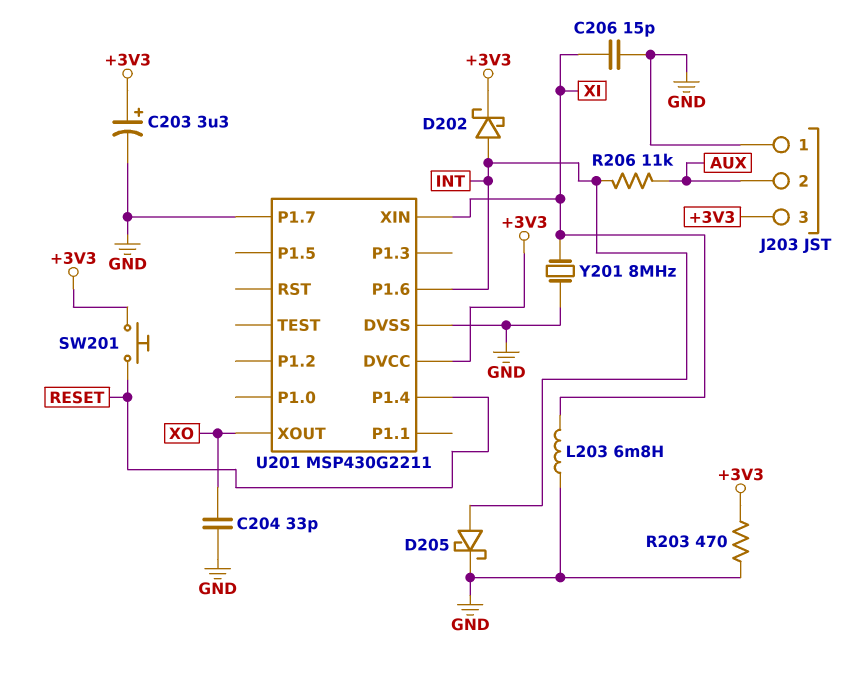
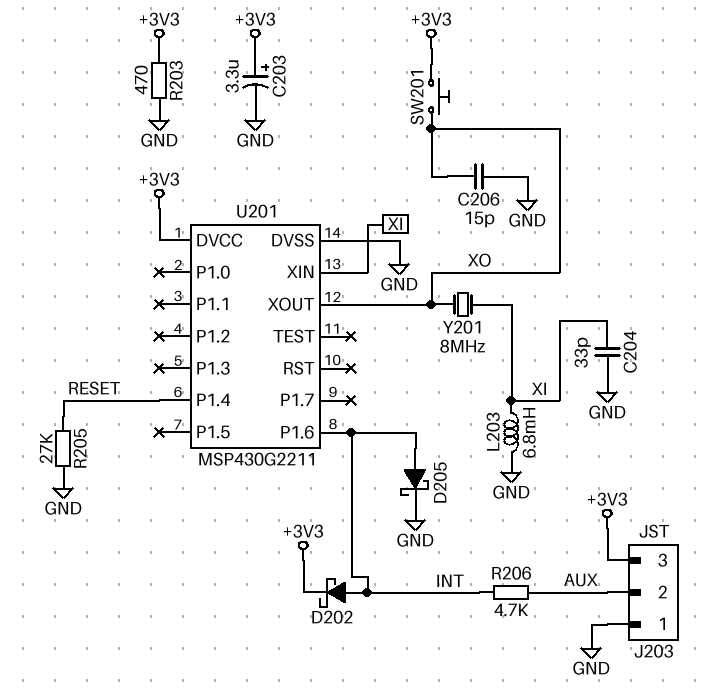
C204: 33pF (GND, XO) -> 33pF (GND, XI)
C206: 15pF (GND, XI) -> 15pF (GND, XO)
R205: none -> 27k (GND, RESET)
R206: 11k (AUX, INT) -> 4.7k (AUX, INT)
SW201: button (+3V3, RESET) -> button (+3V3, XO)
U201 pin P1.7: GND -> none
Y201: 8MHz (GND, XI) -> 8MHz (XI, XO)

